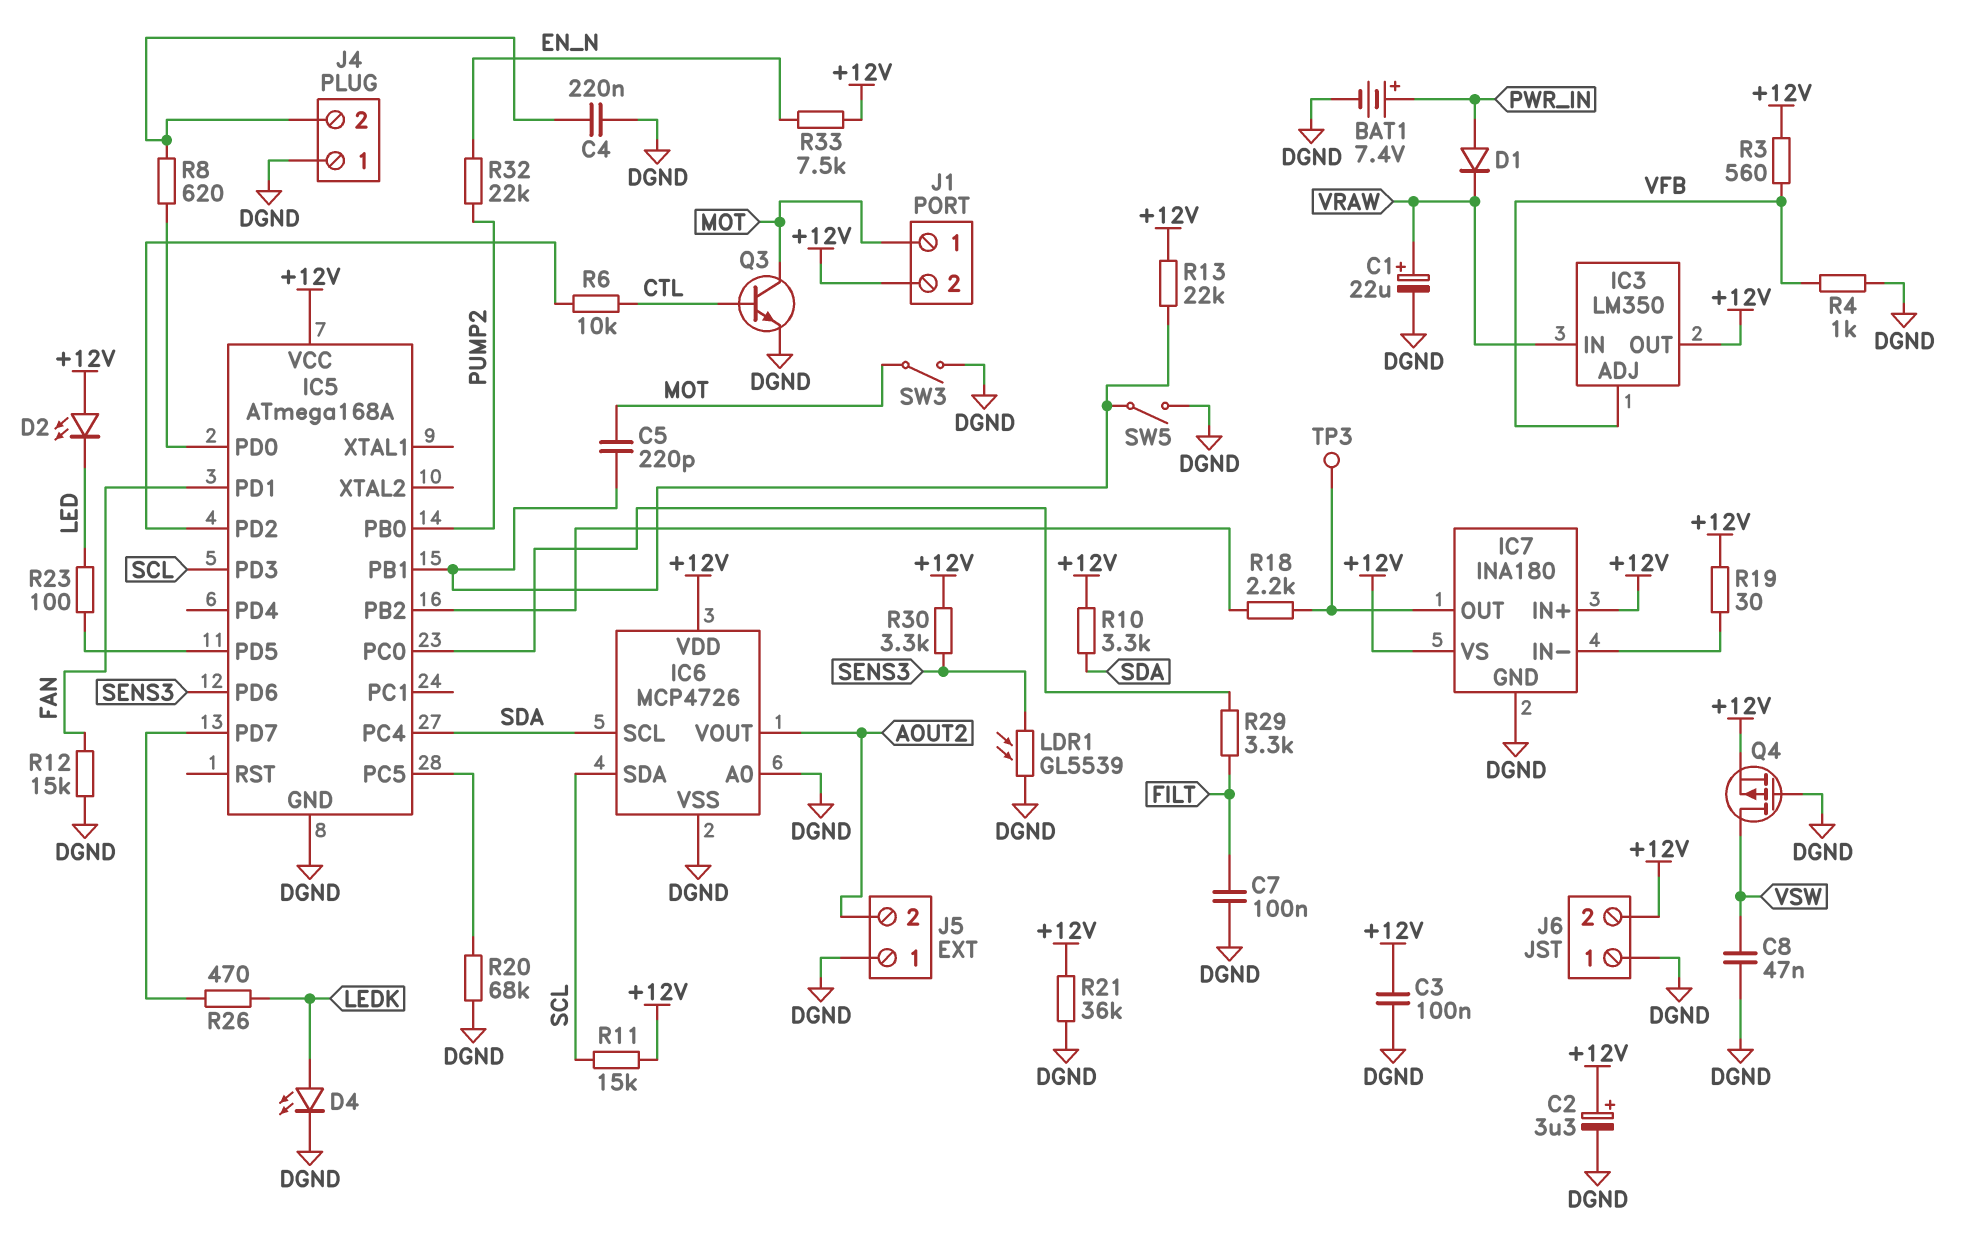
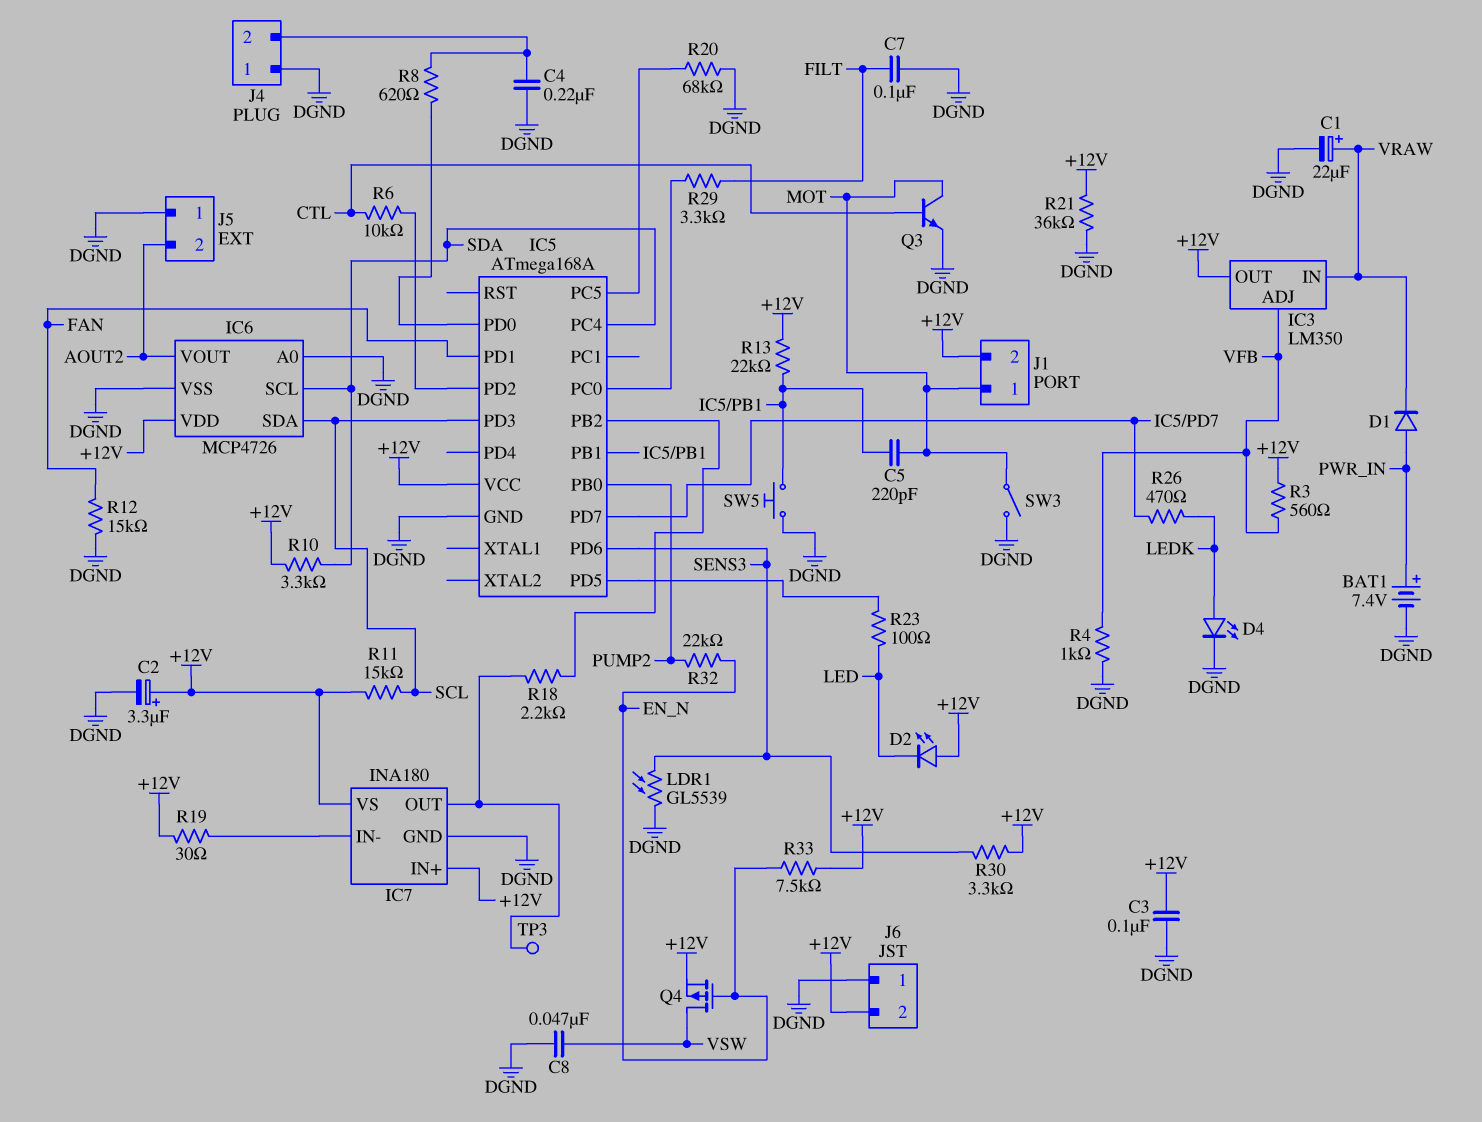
Q4: PMOS (G DGND, D VSW, S +12V) -> PMOS (G EN_N, D VSW, S +12V)
SW5: switch (DGND, IC5/PB1) -> button (DGND, IC5/PB1)

